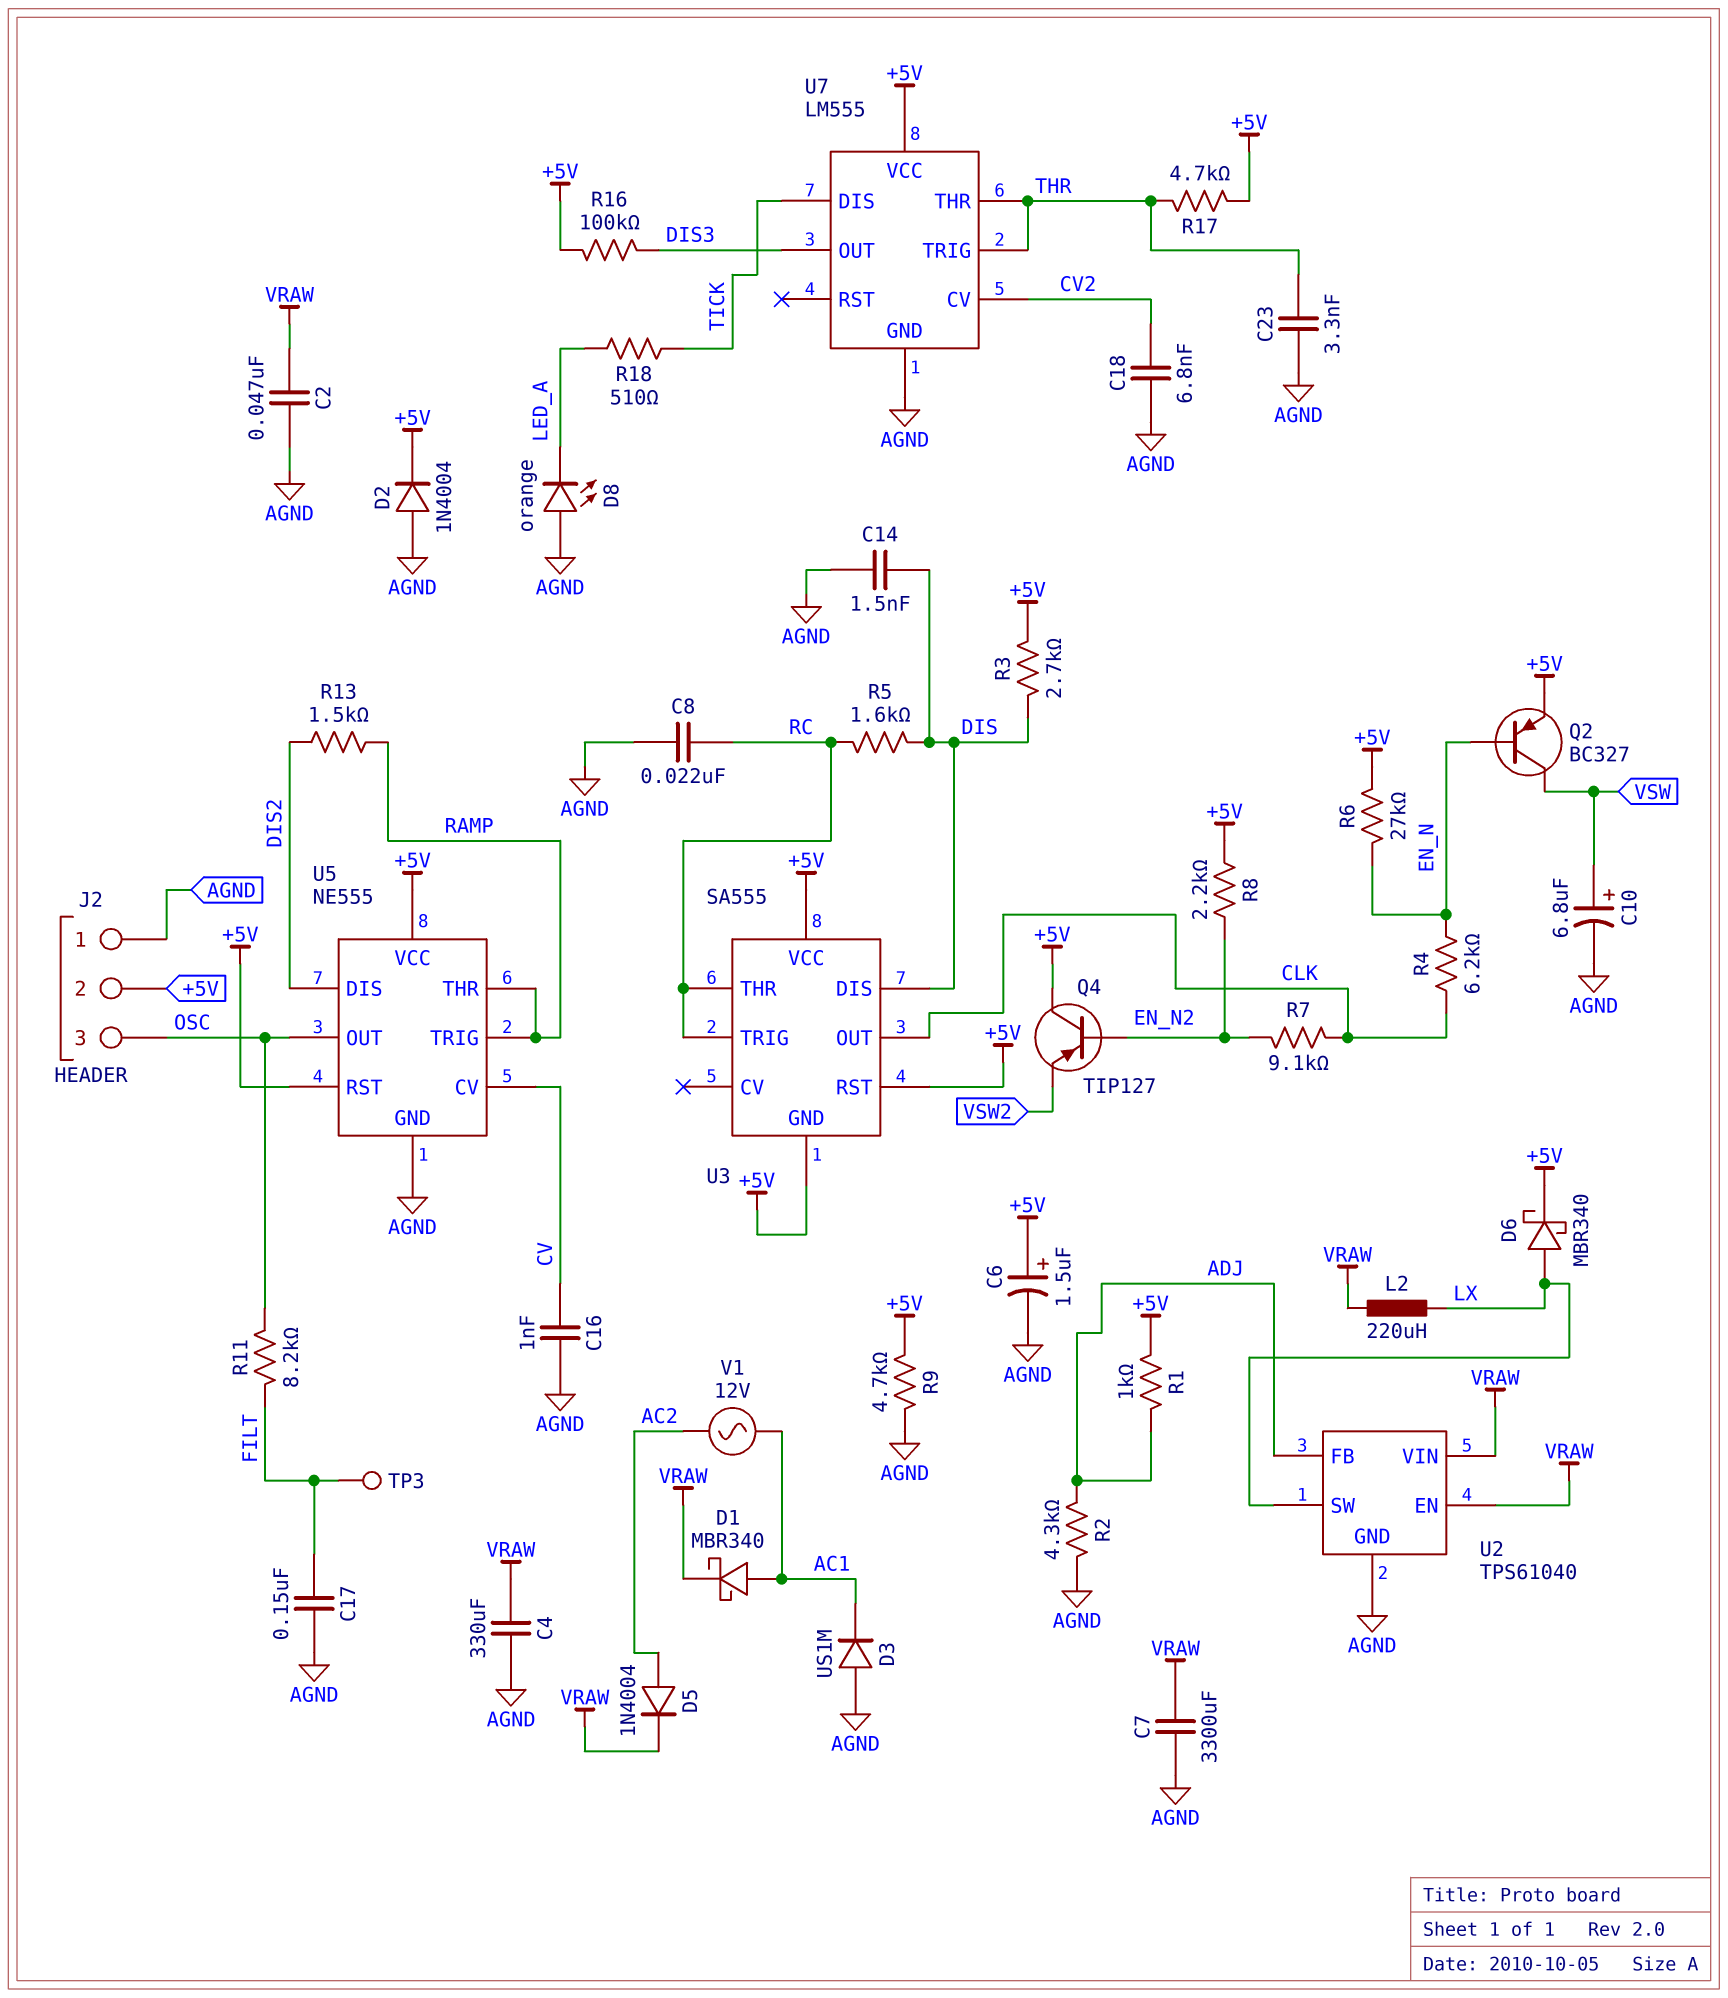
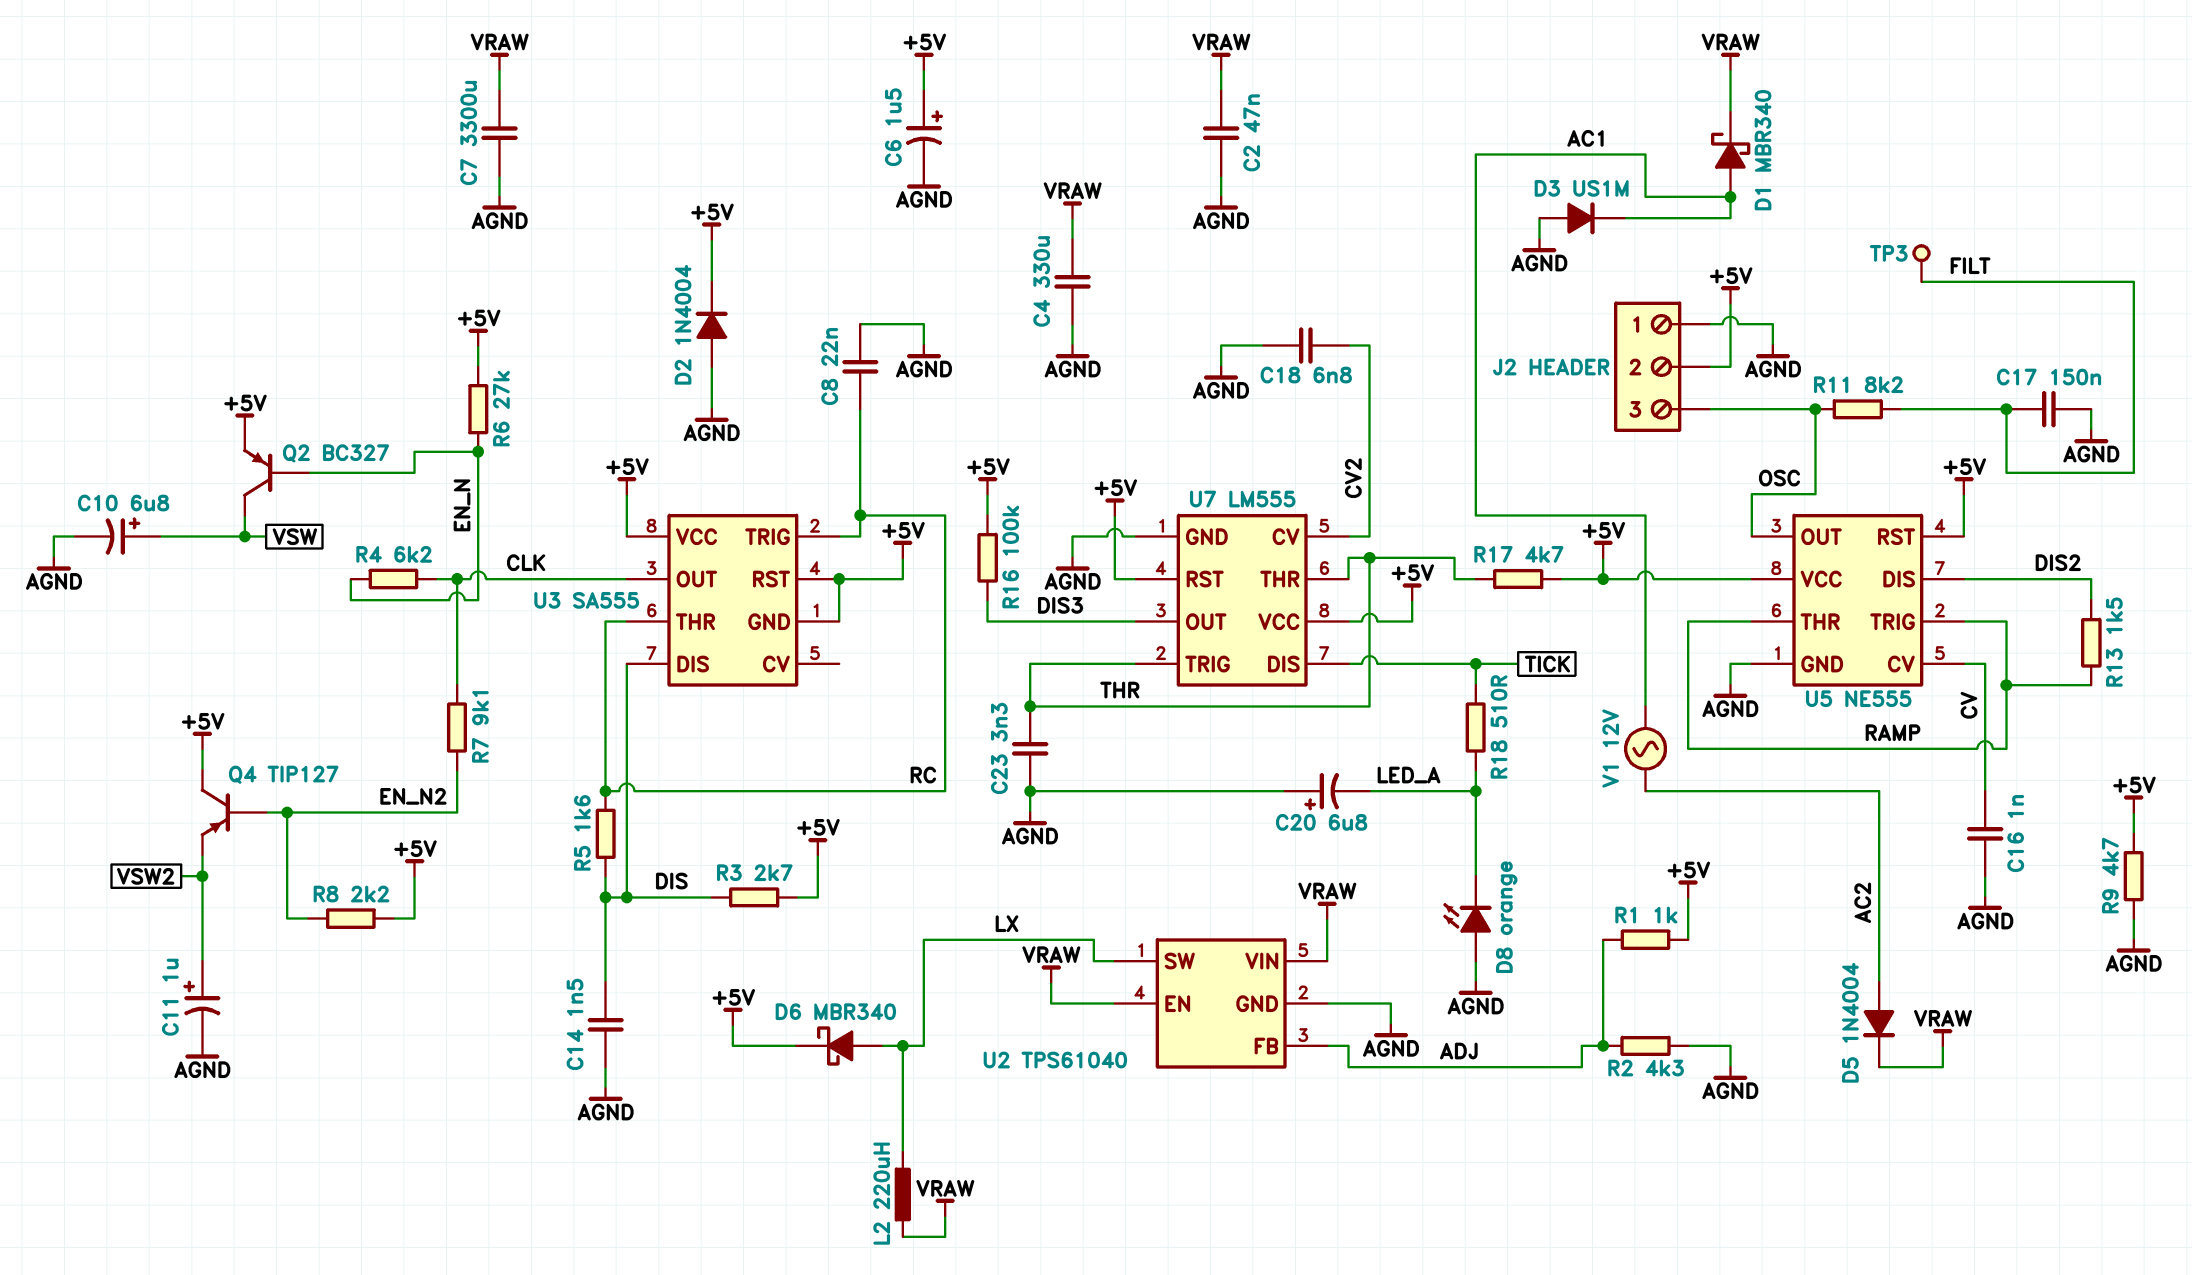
C11: none -> 1uF (plus VSW2, minus AGND)
C20: none -> 6.8uF (plus AGND, minus LED_A)
U7 pin RST: none -> +5V

